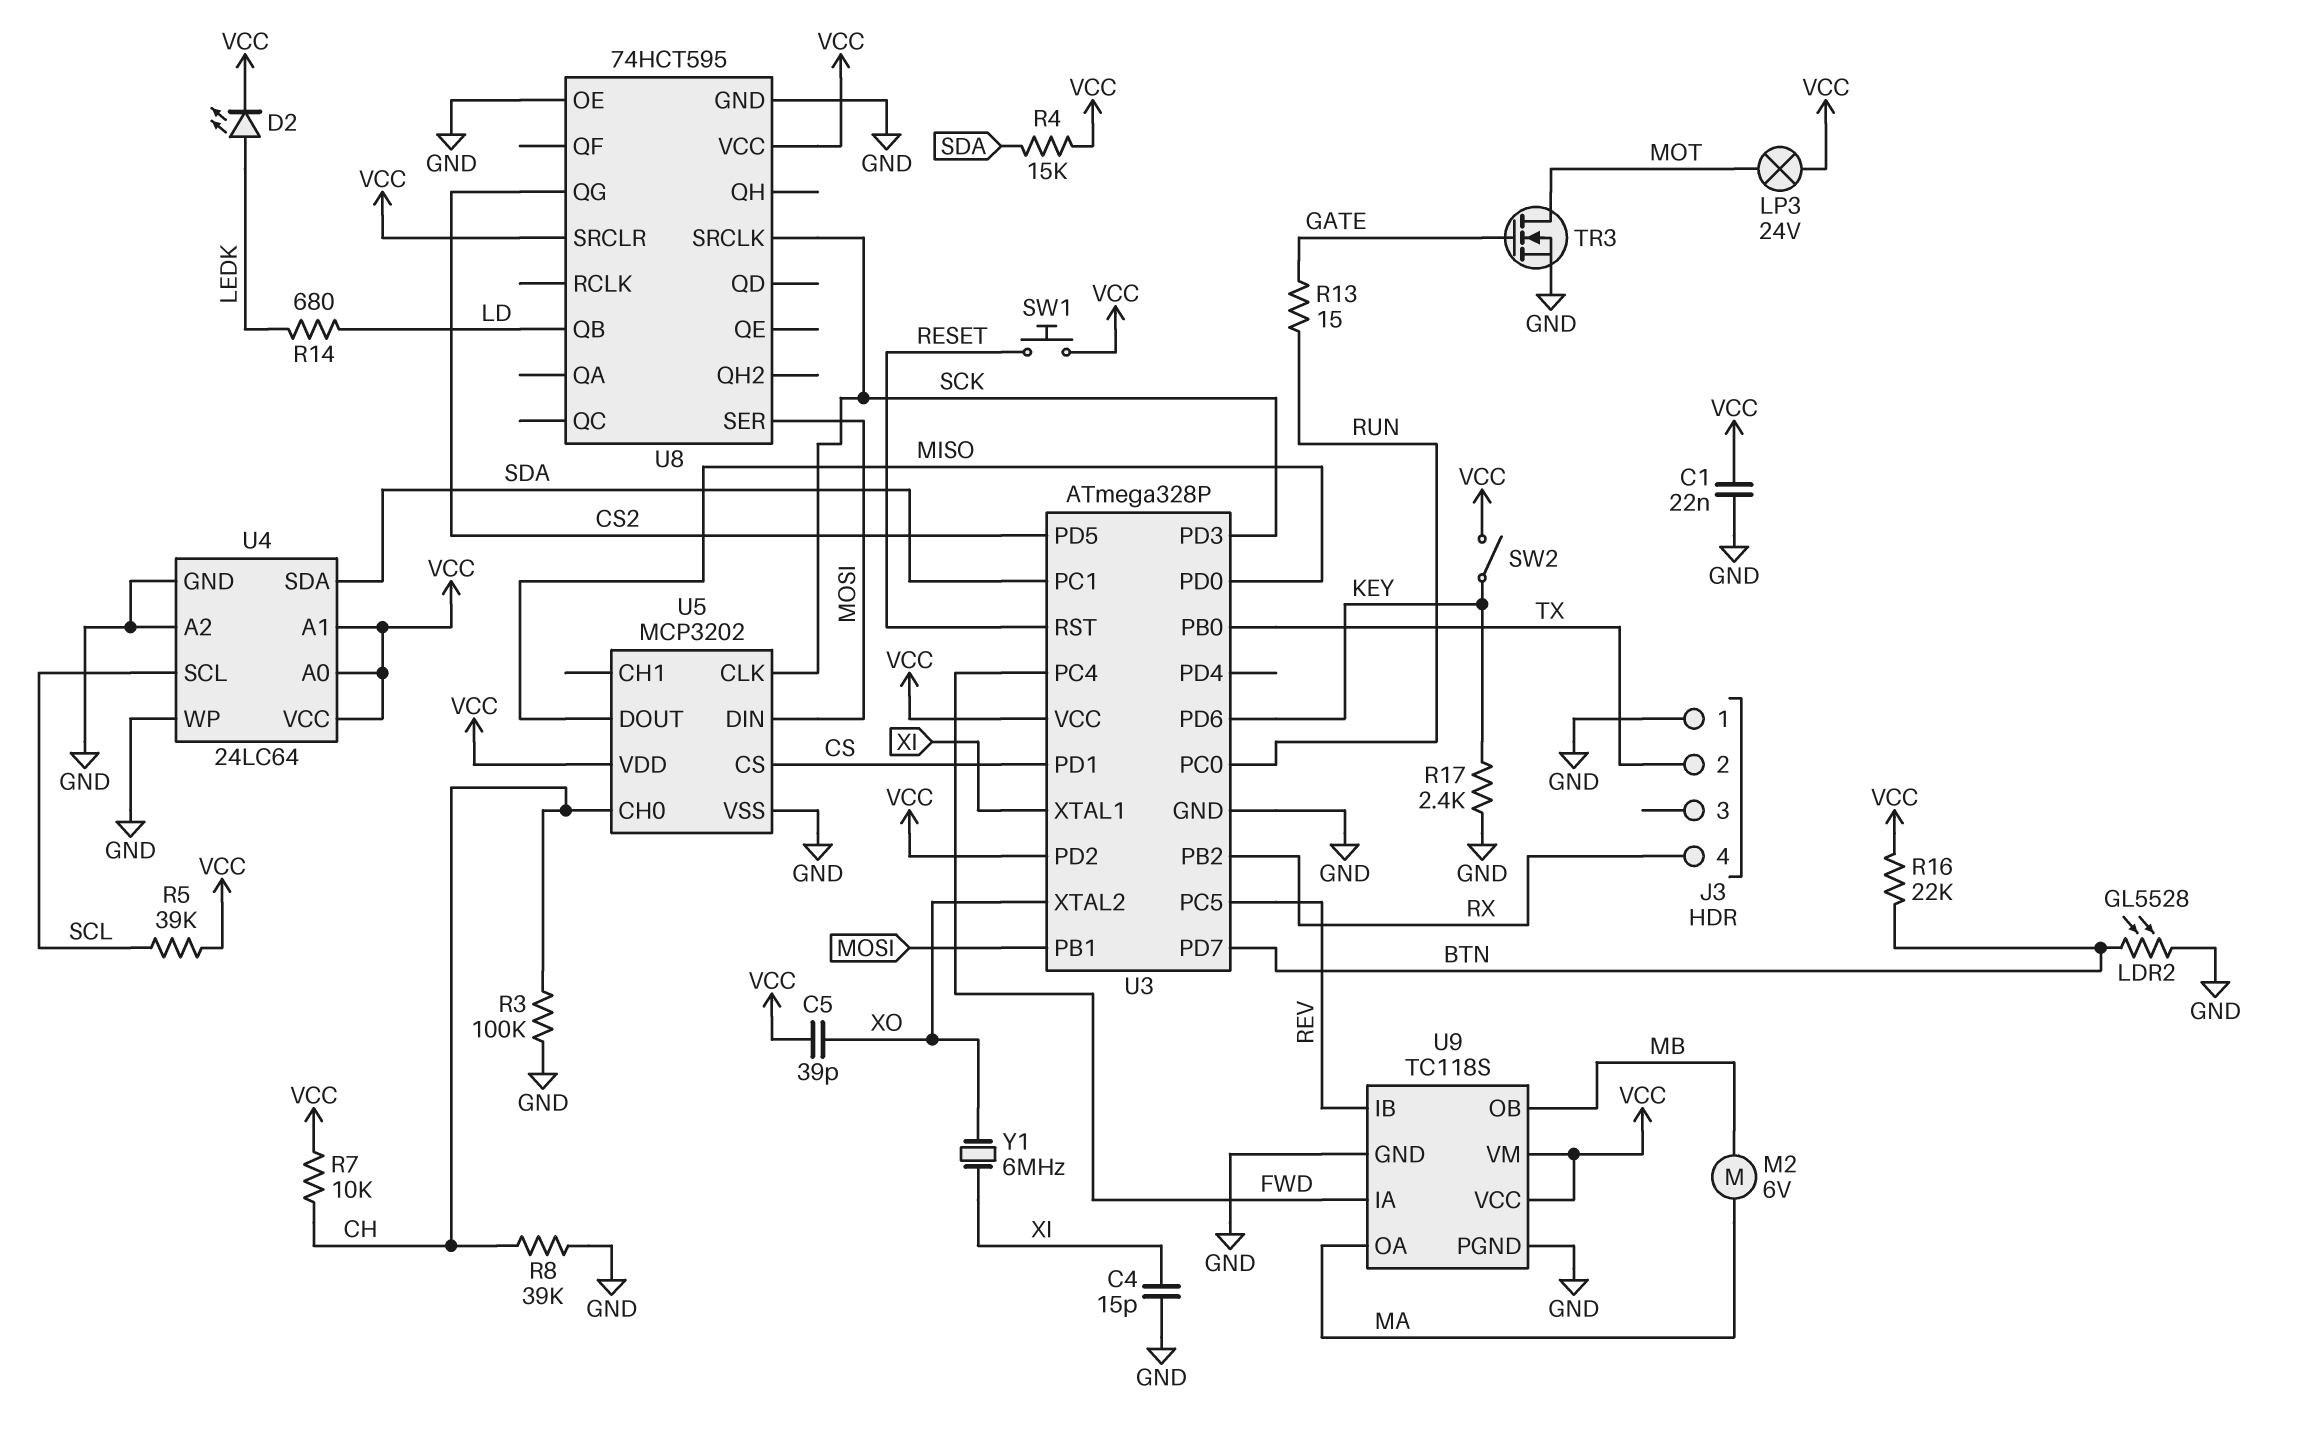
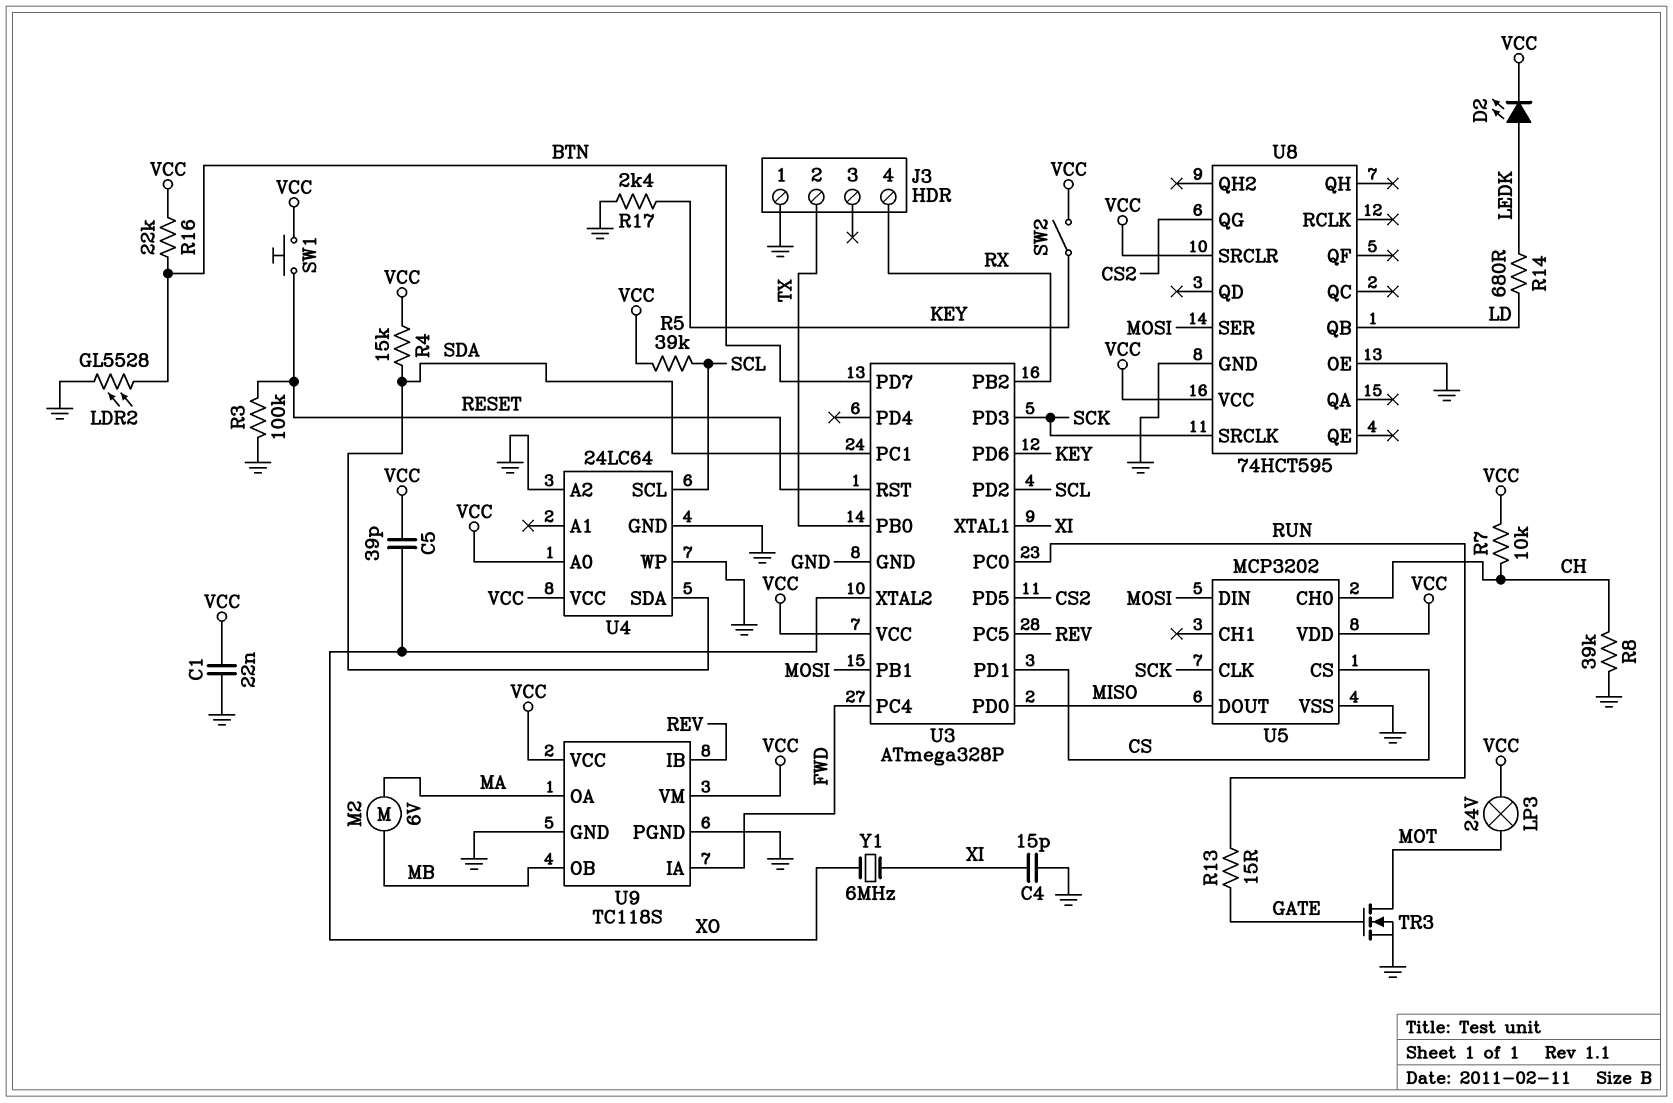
R3: 100k (CH, GND) -> 100k (GND, RESET)
U3 pin PD2: VCC -> SCL
U4 pin A1: VCC -> none

